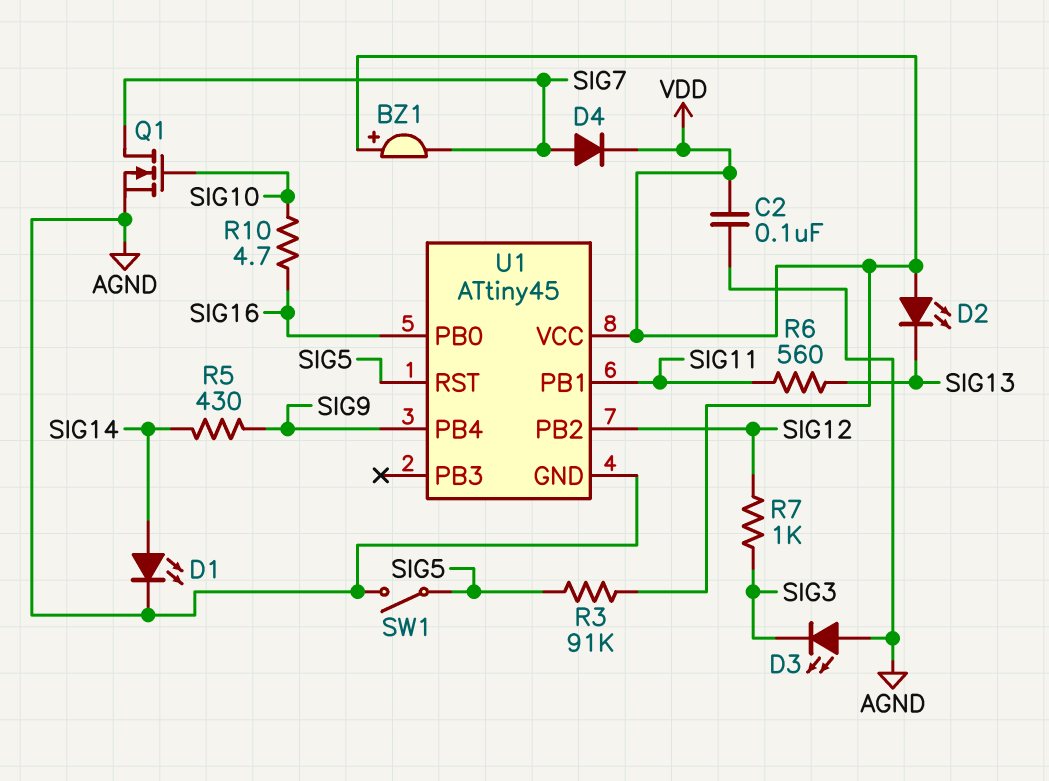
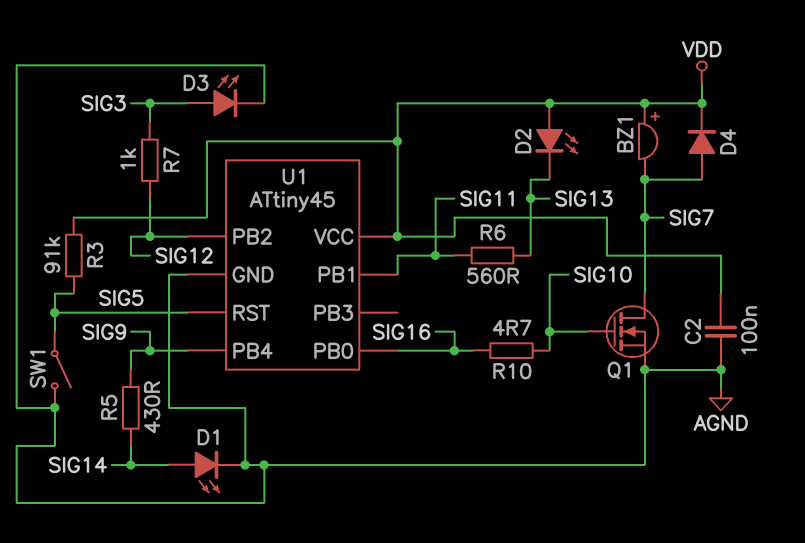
D3: LED (A AGND, K SIG3) -> LED (A SIG3, K AGND)

